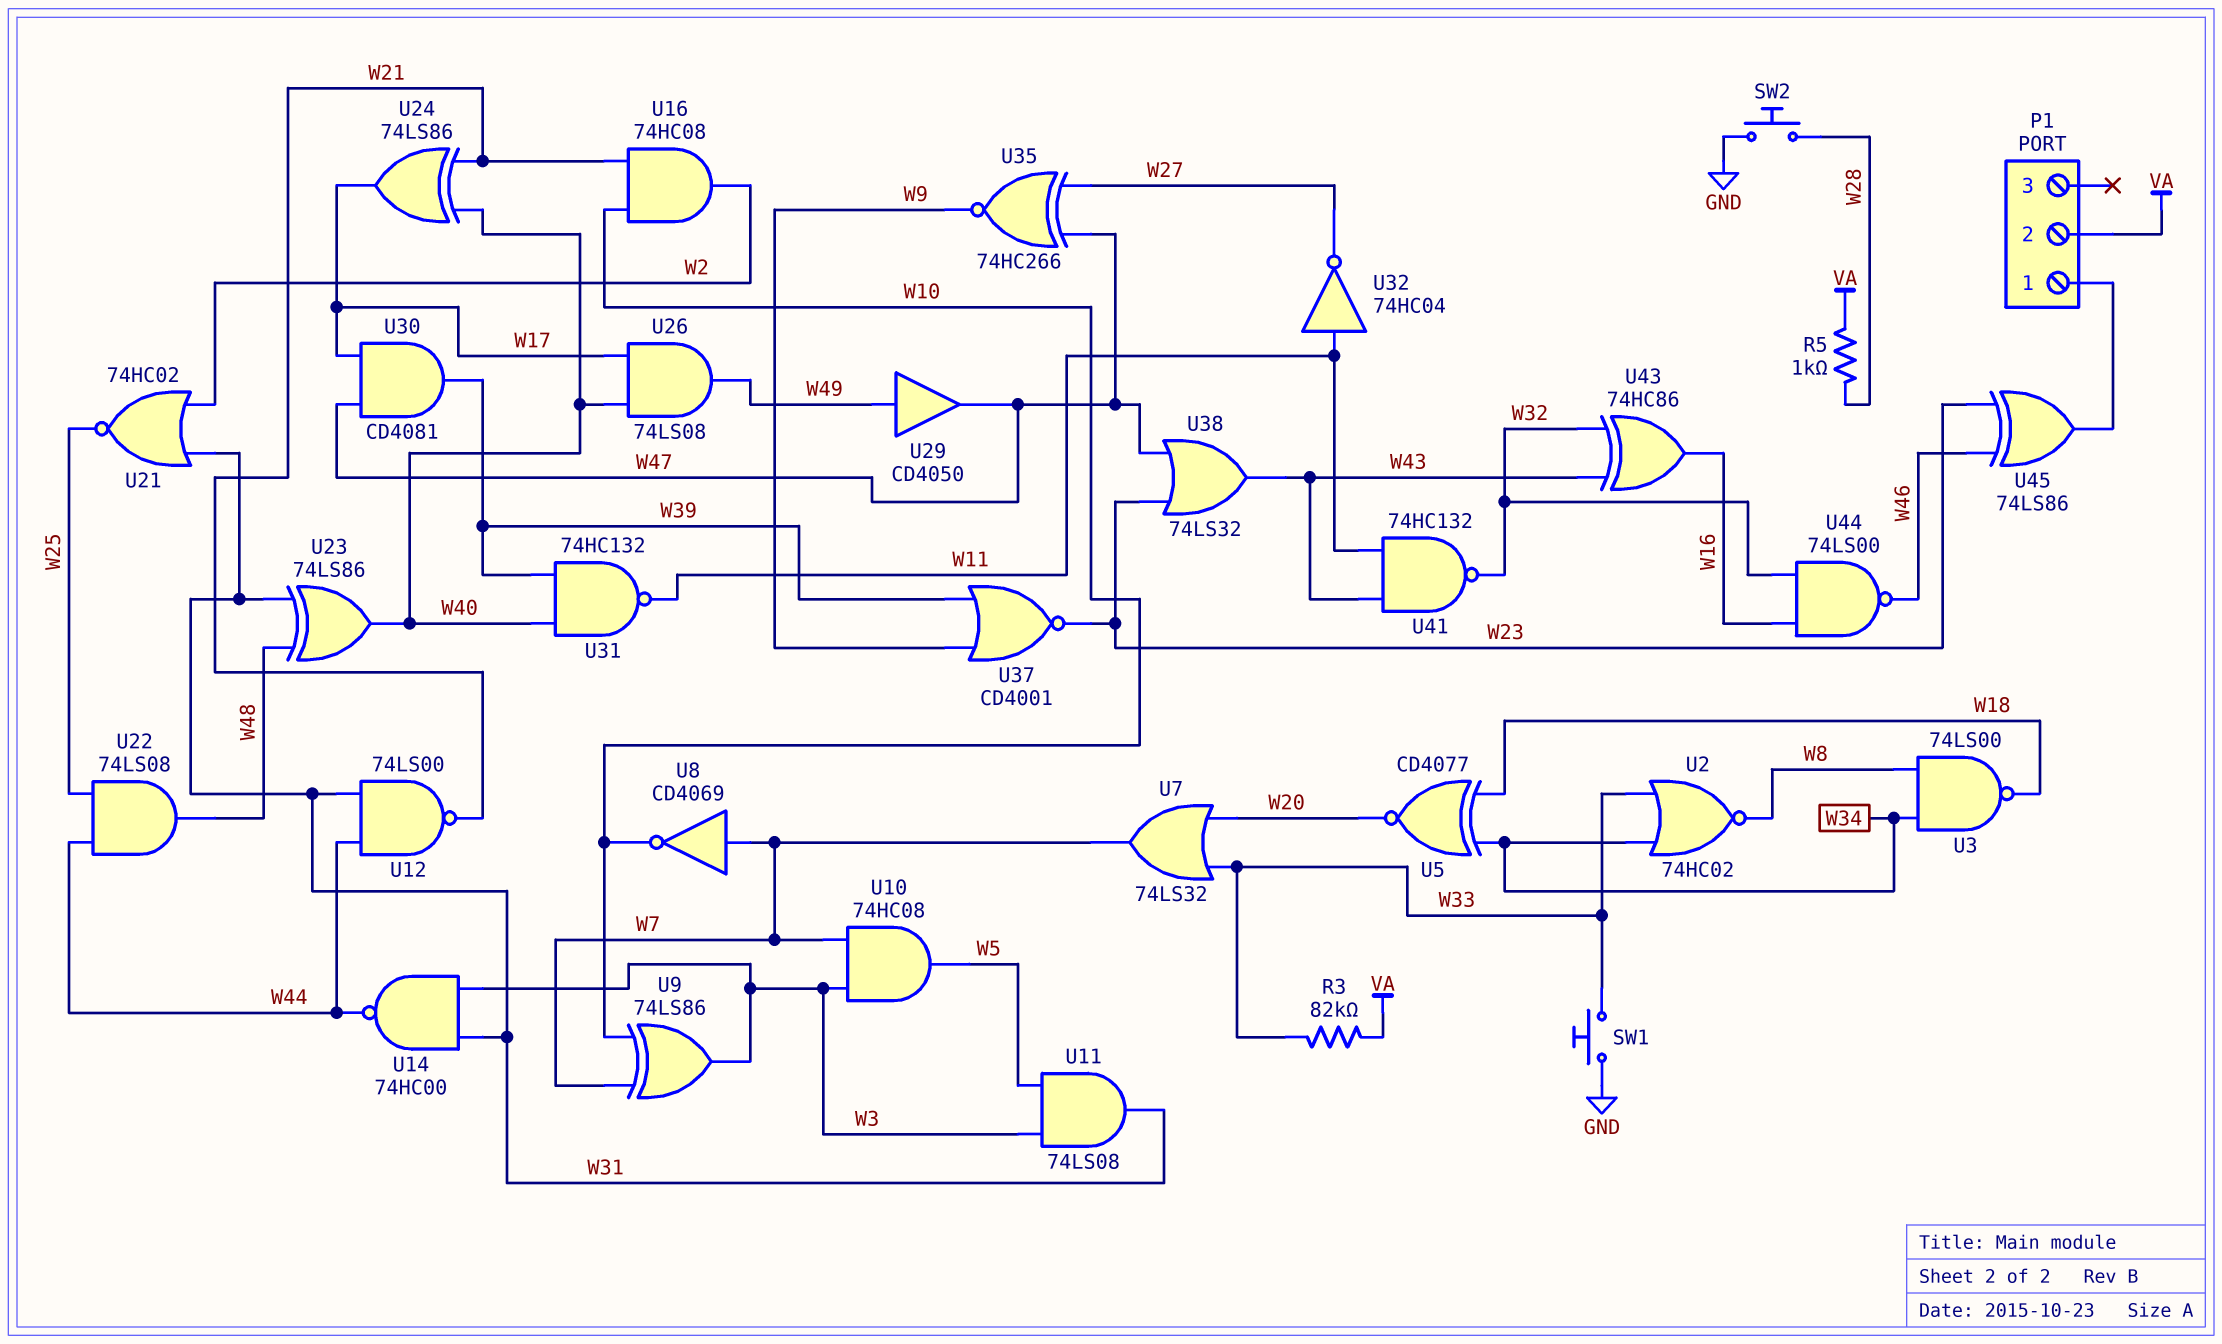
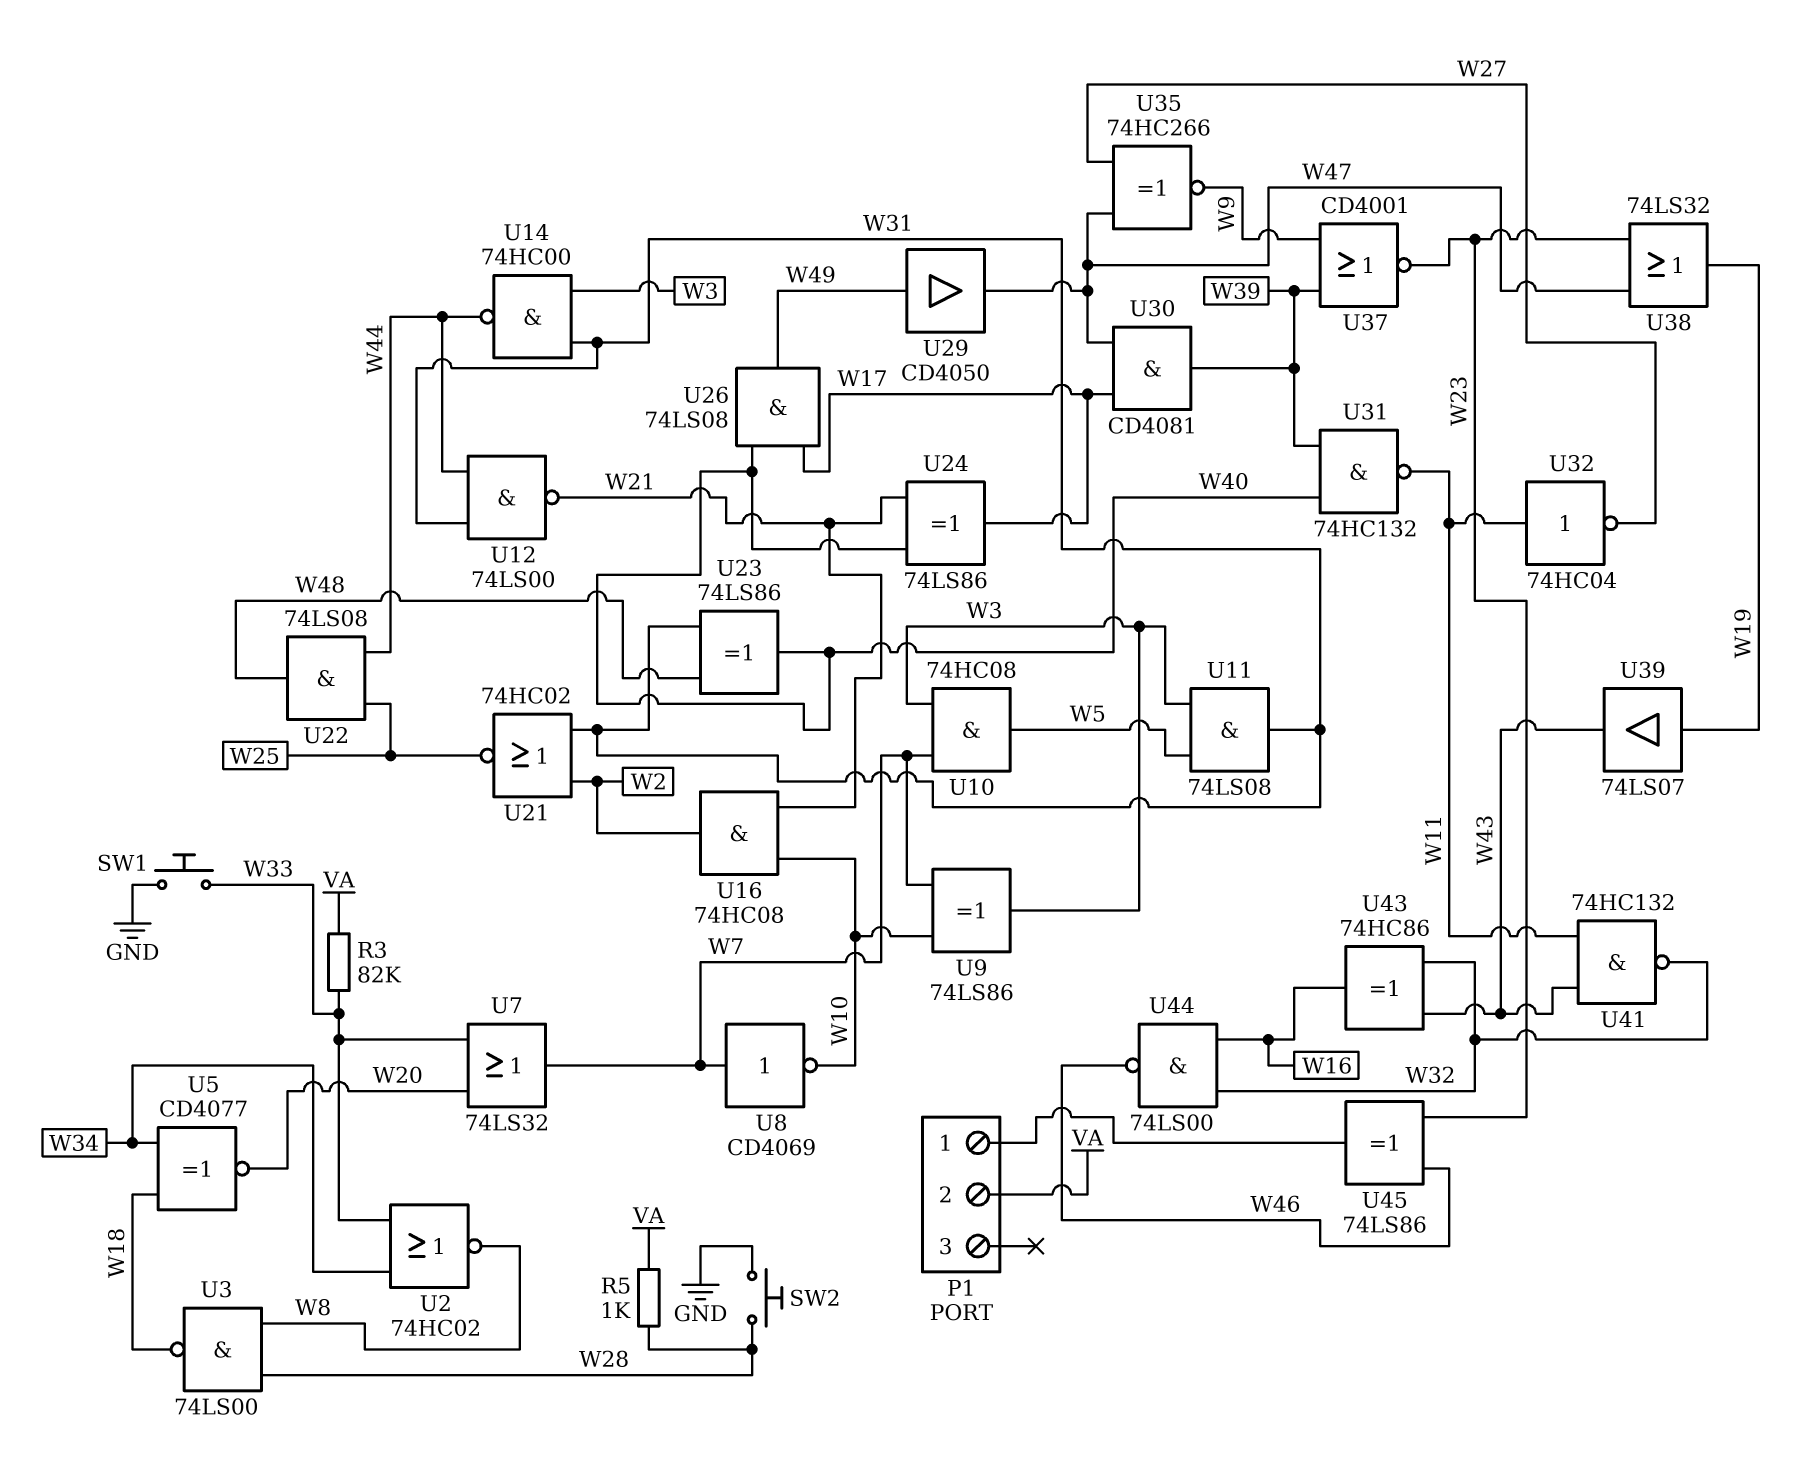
U3: NAND 74LS00 (in W8, in W34, out W18) -> NAND 74LS00 (in W8, in W28, out W18)
U38: OR 74LS32 (in W23, in W47, out W43) -> OR 74LS32 (in W23, in W47, out W19)
U39: none -> buffer 74LS07 (in W19, out W43)

